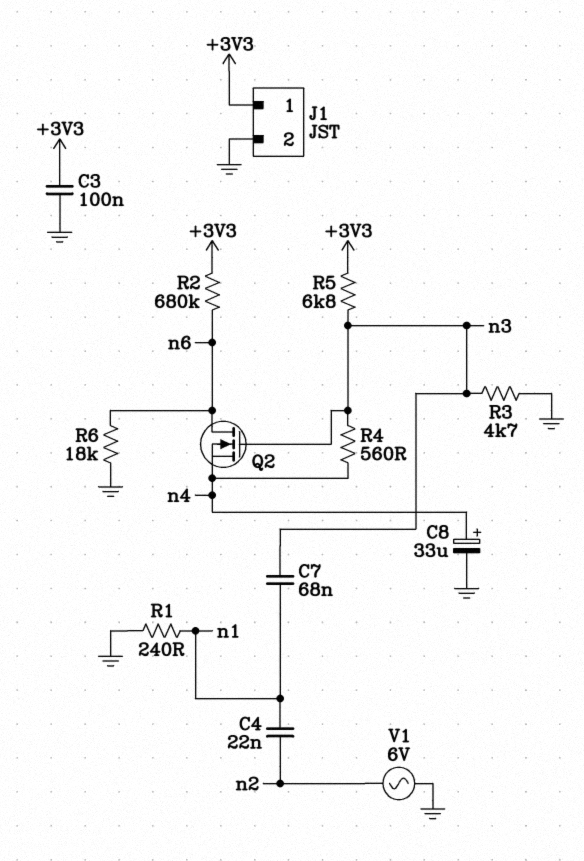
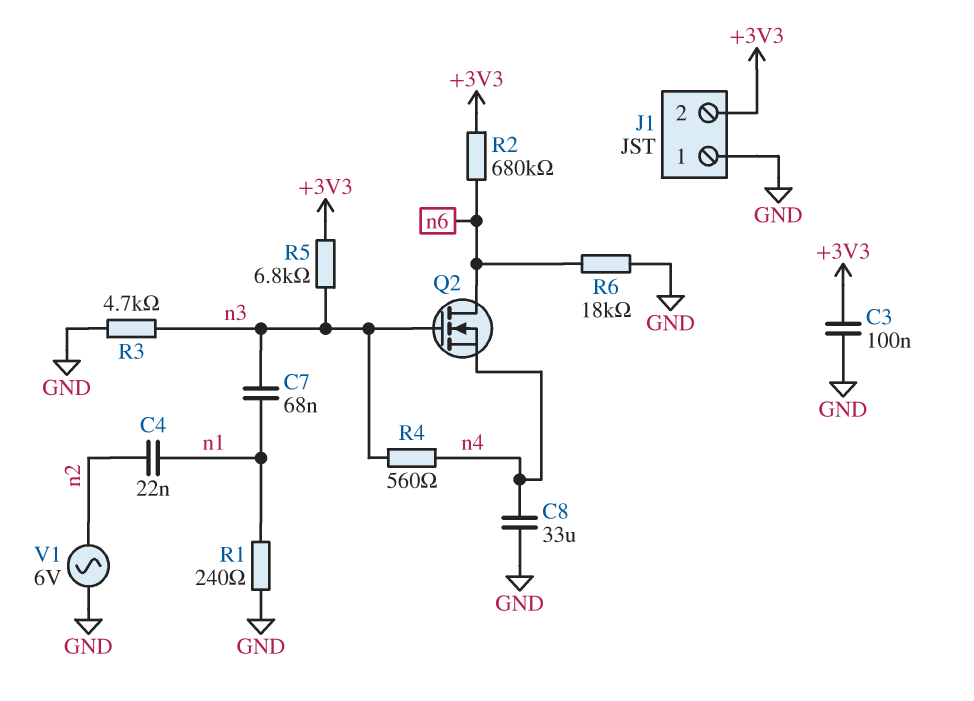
C8: 33uF (plus n4, minus GND) -> 33uF (GND, n4)
J1 pin 1: +3V3 -> GND
J1 pin 2: GND -> +3V3

